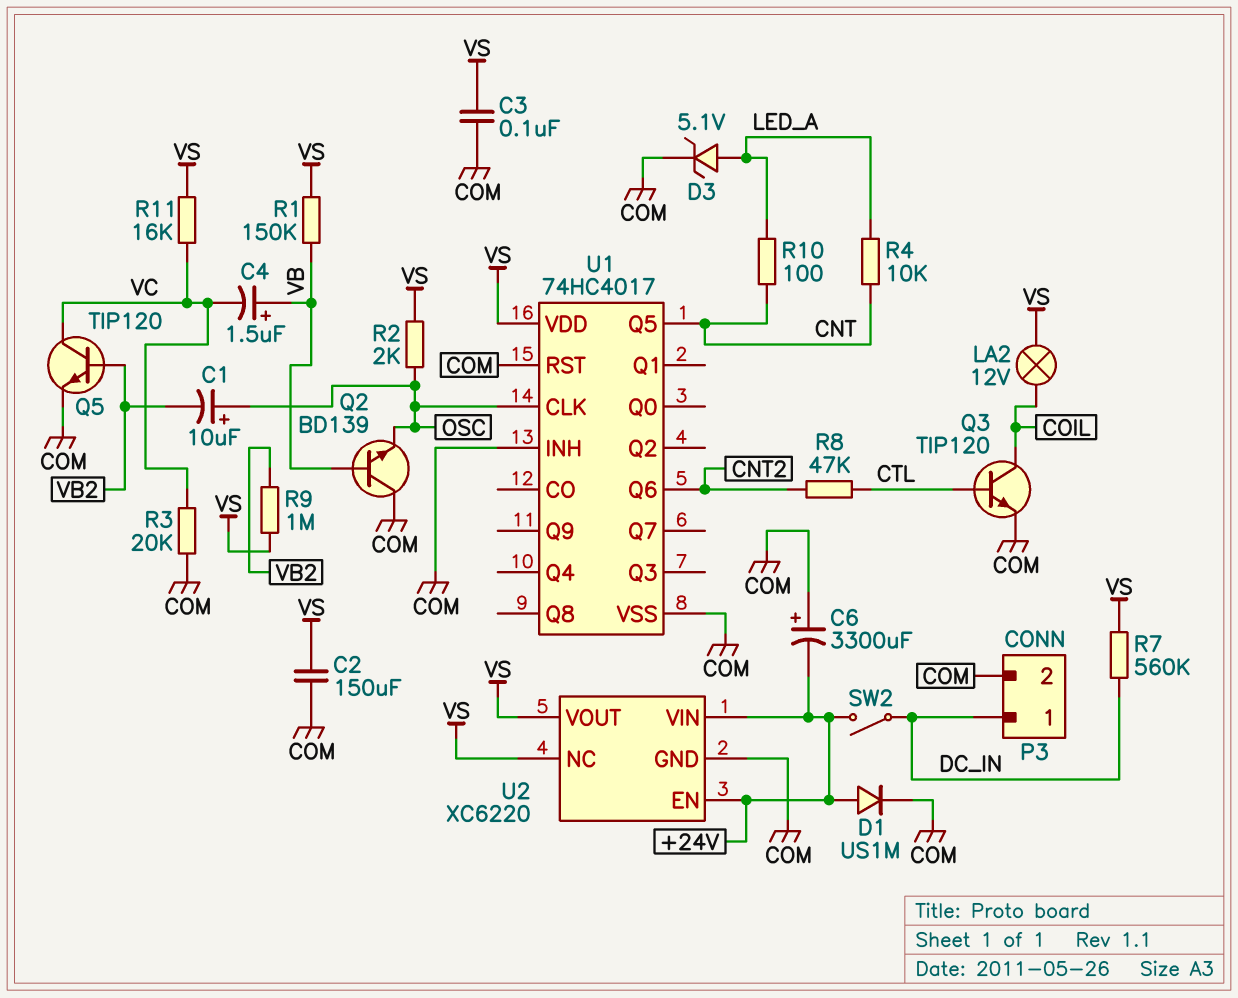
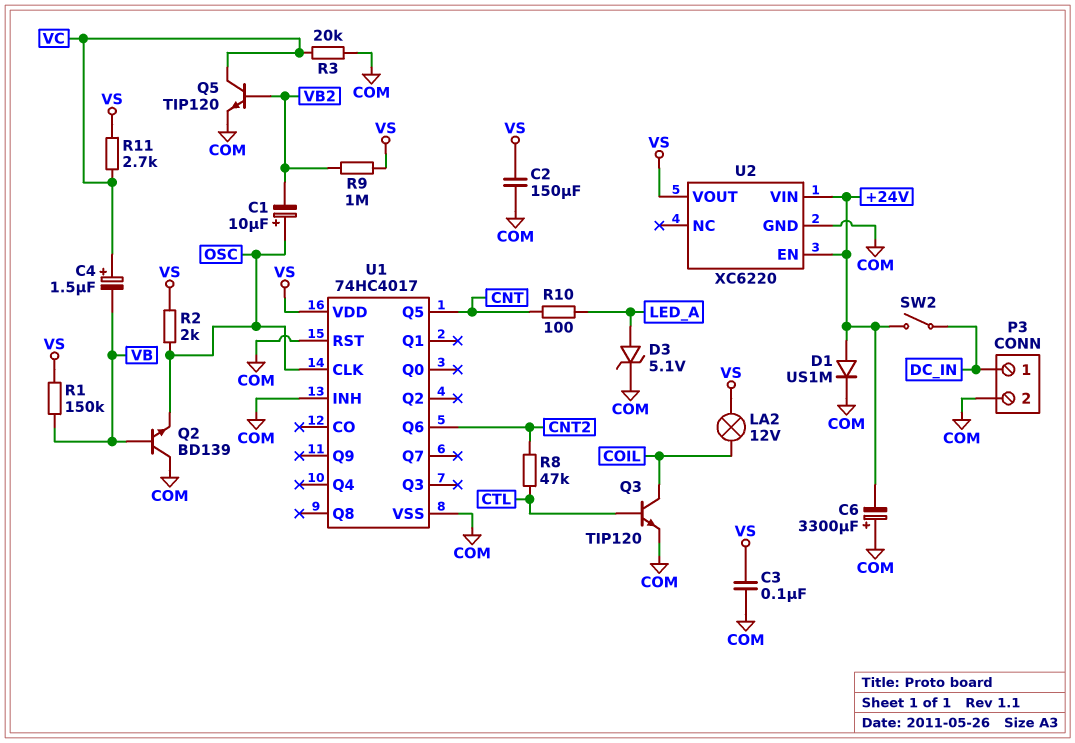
C4: 1.5uF (plus VB, minus VC) -> 1.5uF (plus VC, minus VB)
R4: 10k (CNT, LED_A) -> none
R7: 560k (DC_IN, VS) -> none
R11: 16k (VC, VS) -> 2.7k (VC, VS)
U2 pin NC: VS -> none

